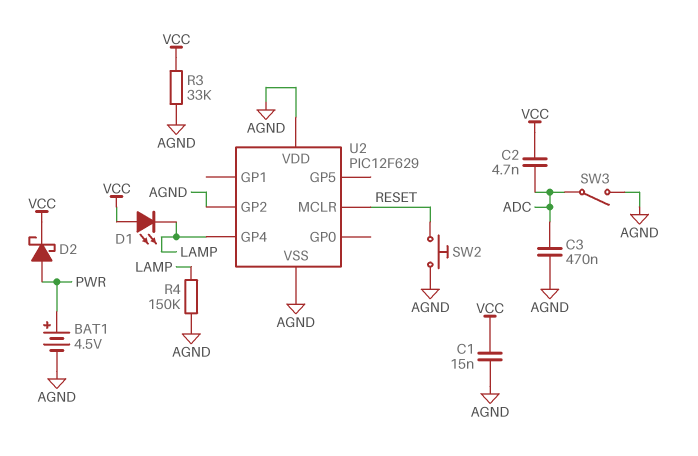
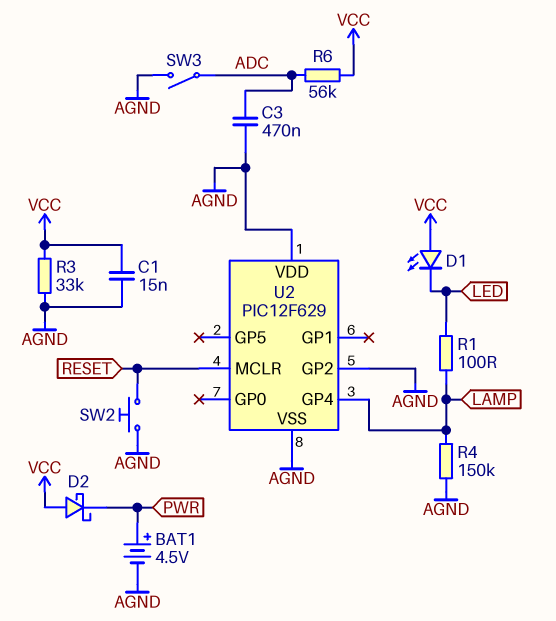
C2: 4.7nF (ADC, VCC) -> none
D1: LED (A VCC, K LAMP) -> LED (A VCC, K LED)
D2: schottky (A PWR, K VCC) -> schottky (A VCC, K PWR)
R1: none -> 100 (LAMP, LED)
R6: none -> 56k (ADC, VCC)

